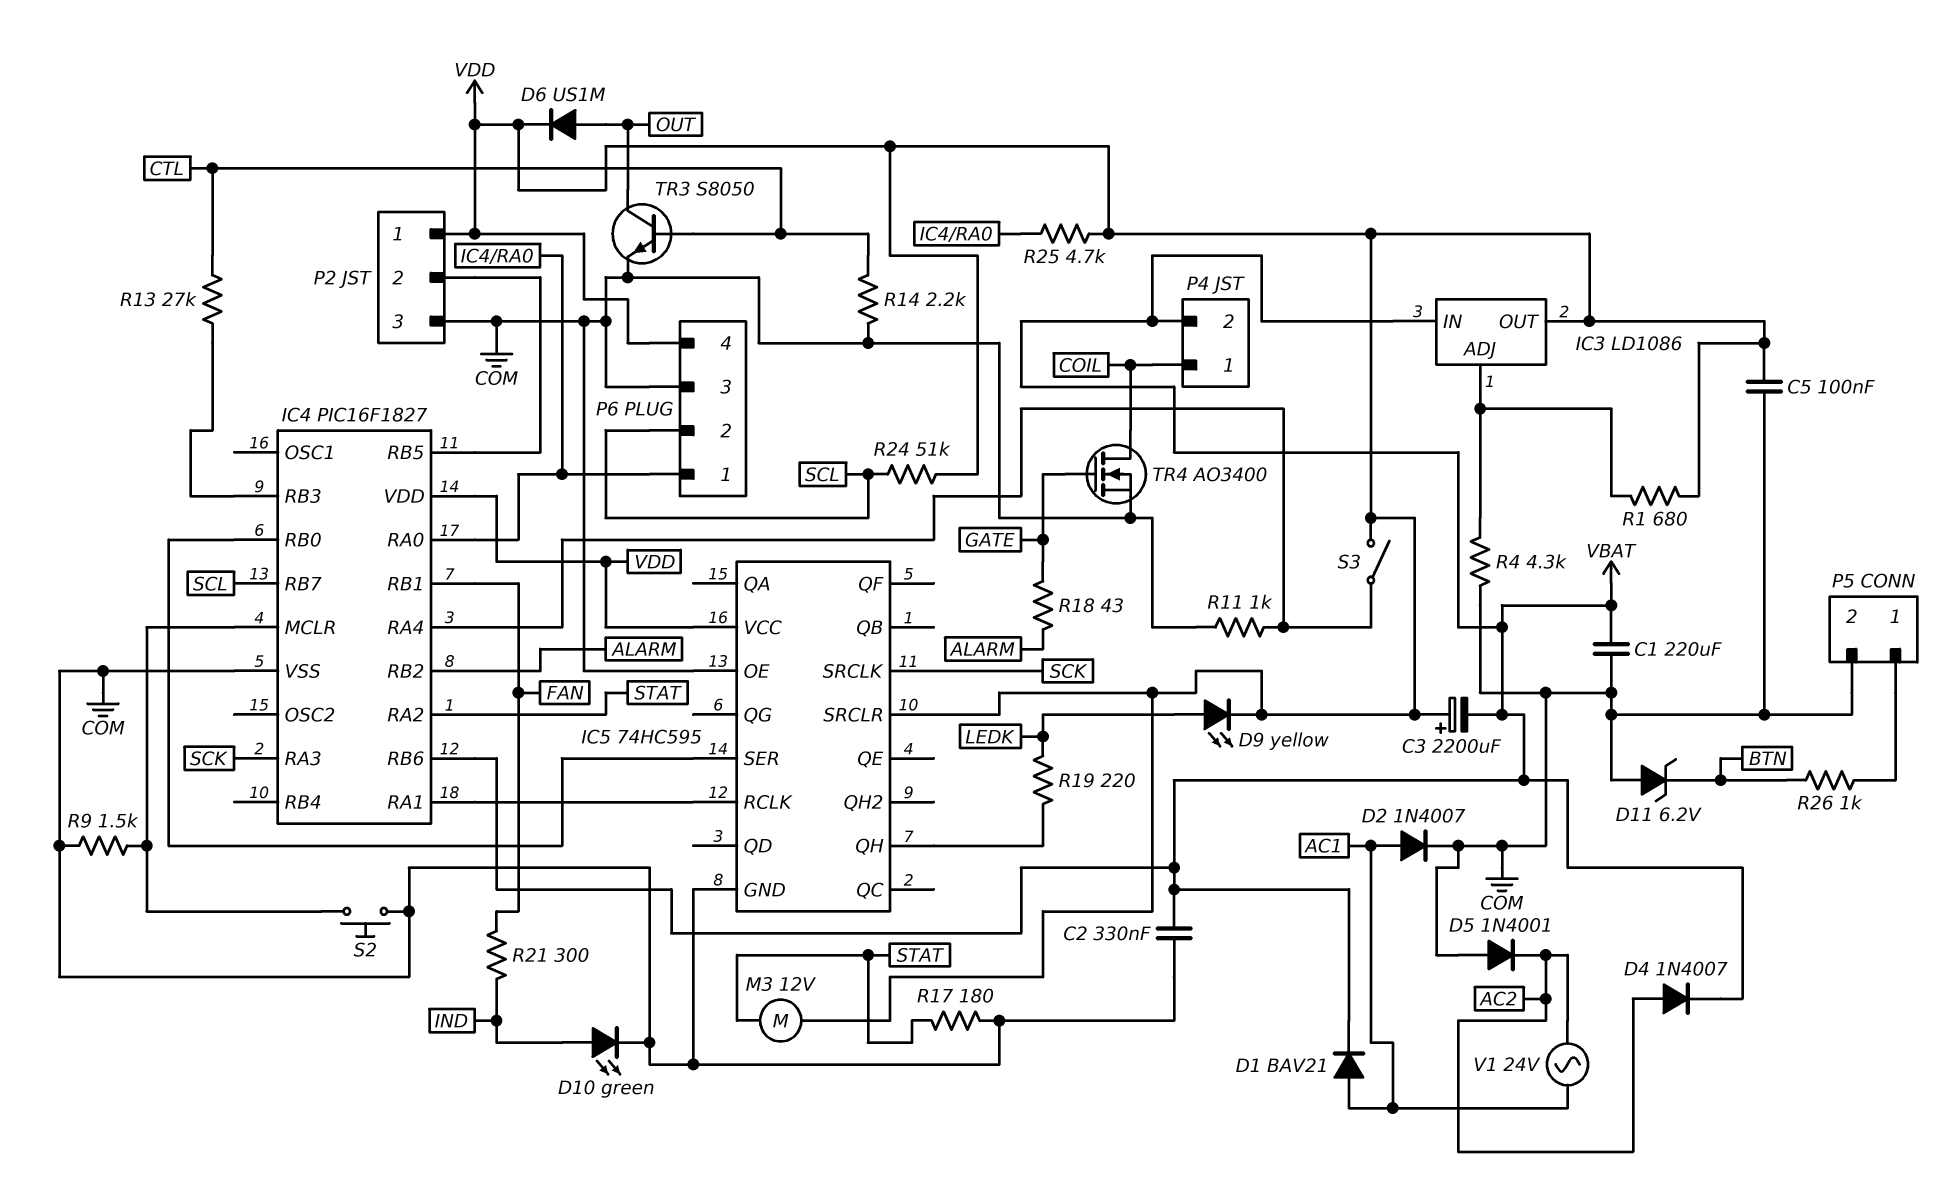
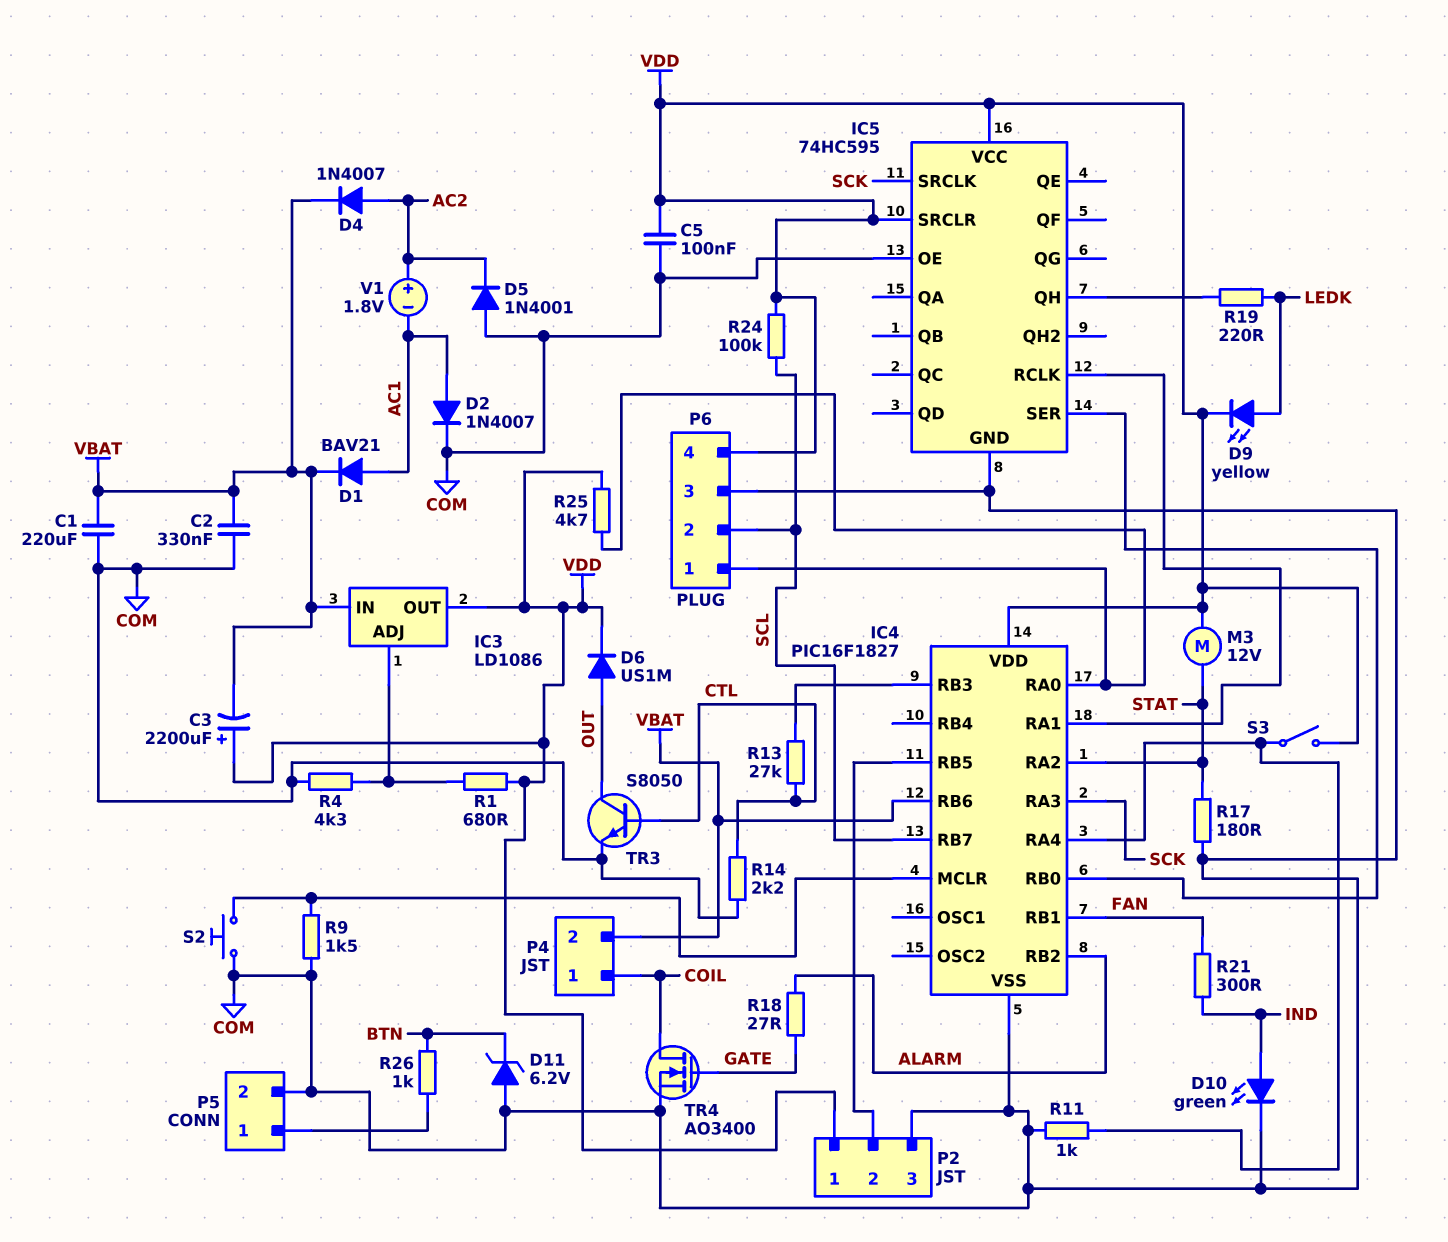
R18: 43 (ALARM, GATE) -> 27 (ALARM, GATE)
R24: 51k (SCL, VDD) -> 100k (SCL, VDD)
V1: AC 24V (AC1, AC2) -> 1.8V (plus AC2, minus AC1)

